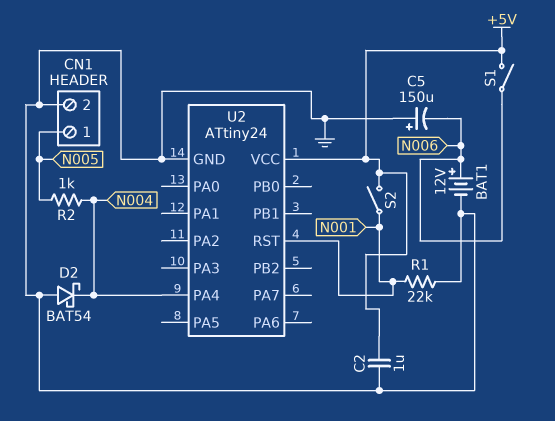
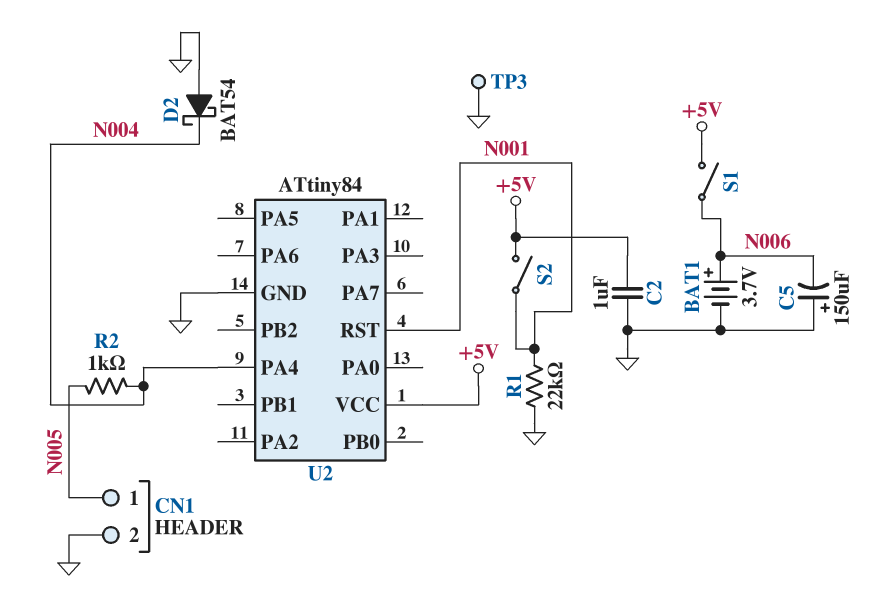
BAT1: 12V (plus N006, minus GND) -> 3.7V (plus N006, minus GND)
TP3: none -> test point (GND)
U2: ATtiny24 -> ATtiny84

